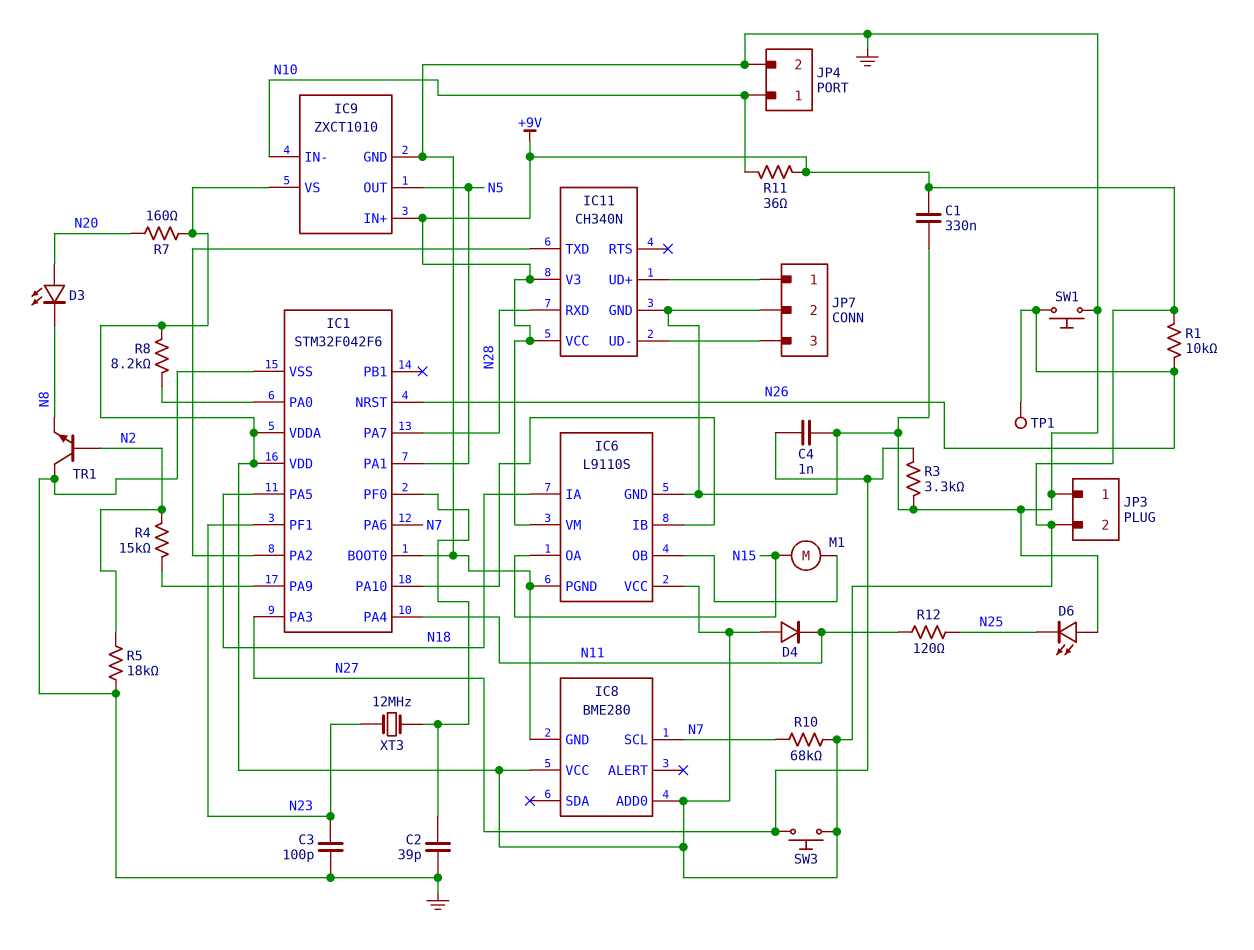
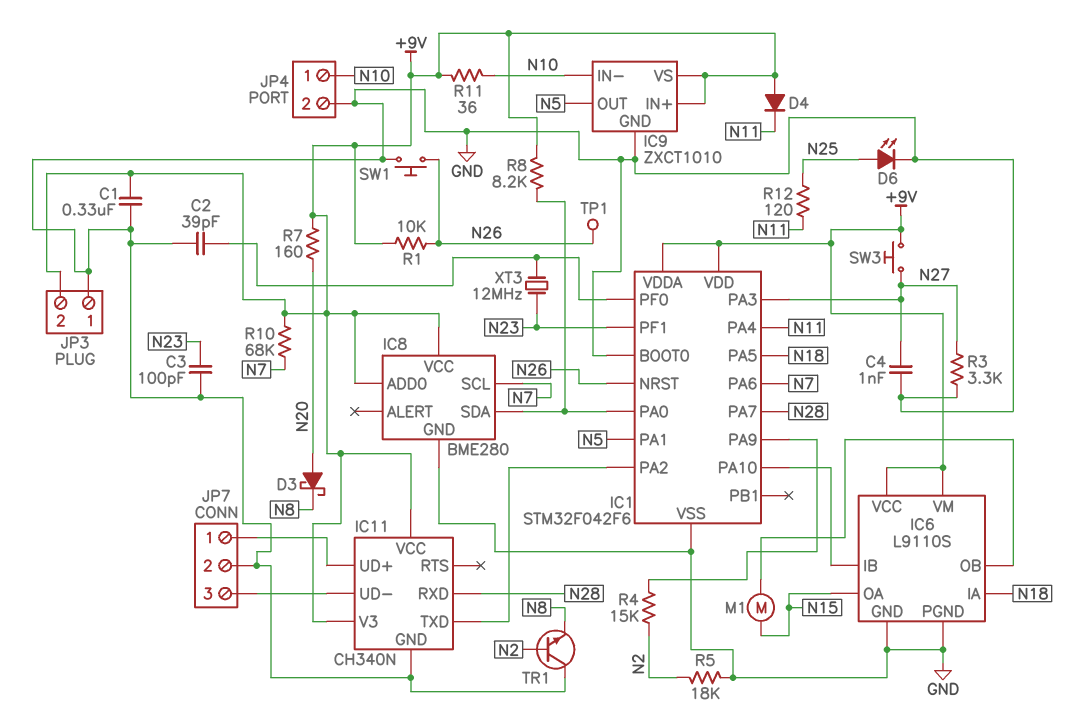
D3: LED (A N20, K N8) -> schottky (A N20, K N8)
D6: LED (A GND, K N25) -> LED (A N25, K GND)
IC8 pin SDA: none -> IC1/PA0

